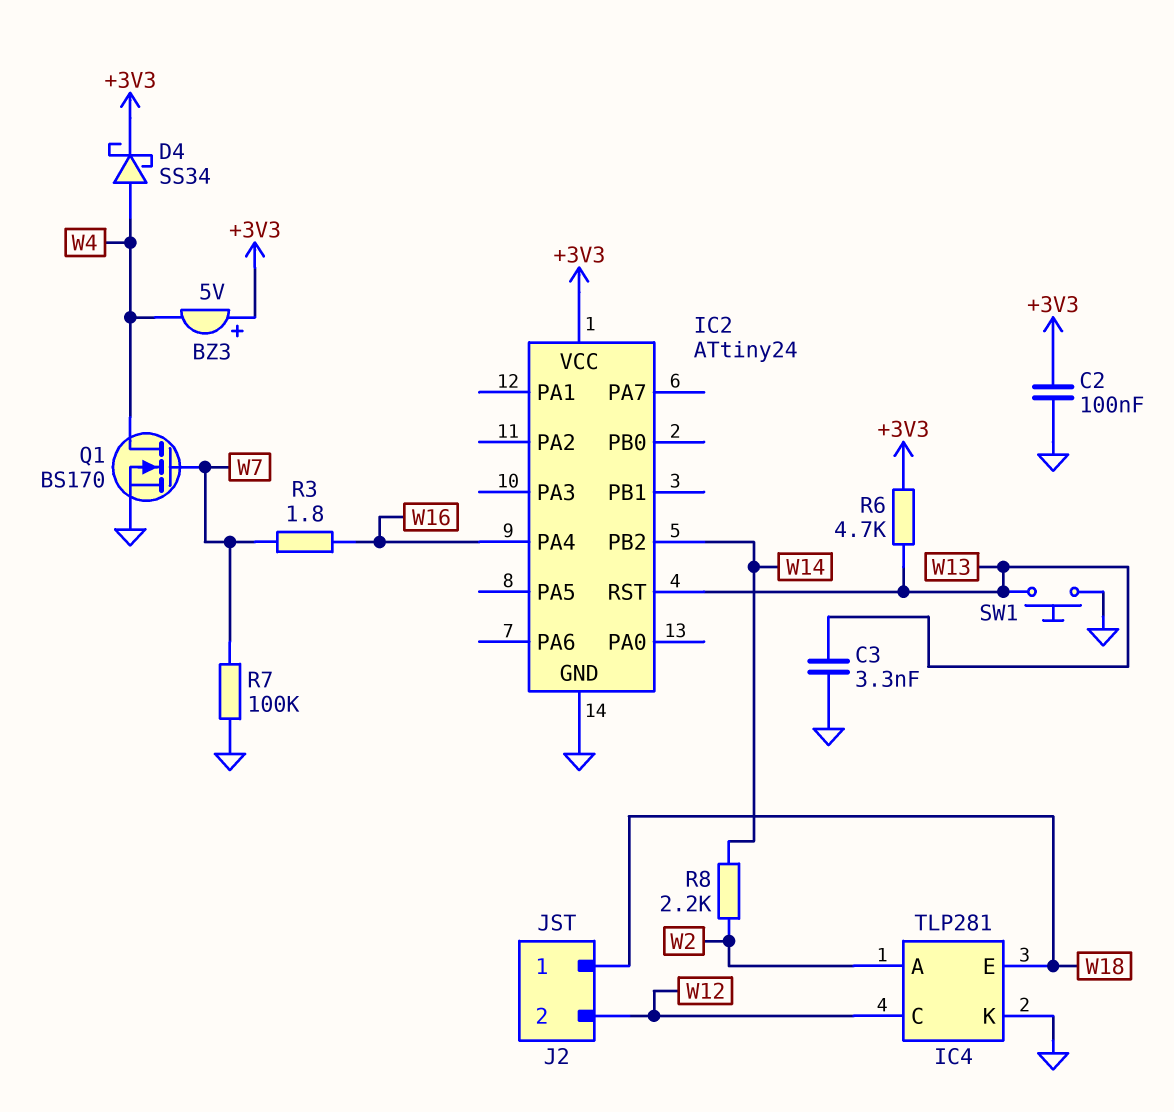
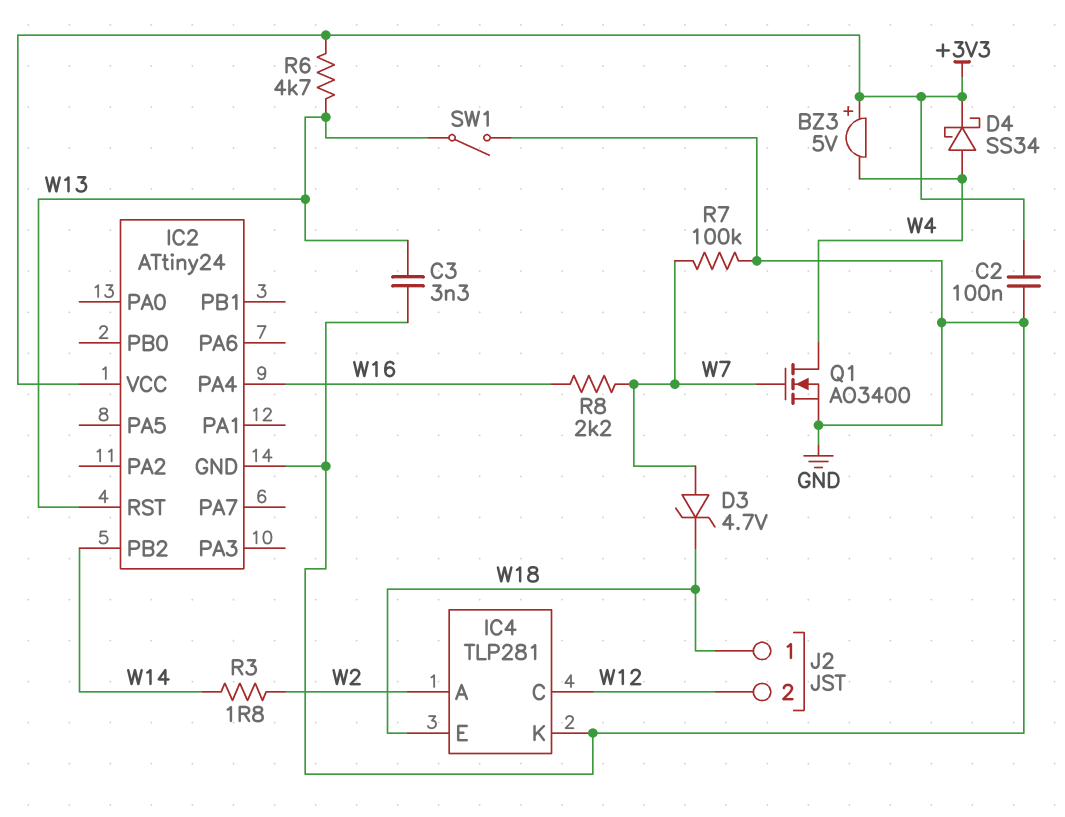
D3: none -> zener 4.7V (A W7, K W18)
Q1: NMOS BS170 (G W7, D W4, S GND) -> NMOS AO3400 (G W7, D W4, S GND)
R3: 1.8 (W7, W16) -> 1.8 (W2, W14)
R8: 2.2k (W2, W14) -> 2.2k (W7, W16)
SW1: button (GND, W13) -> switch (GND, W13)

